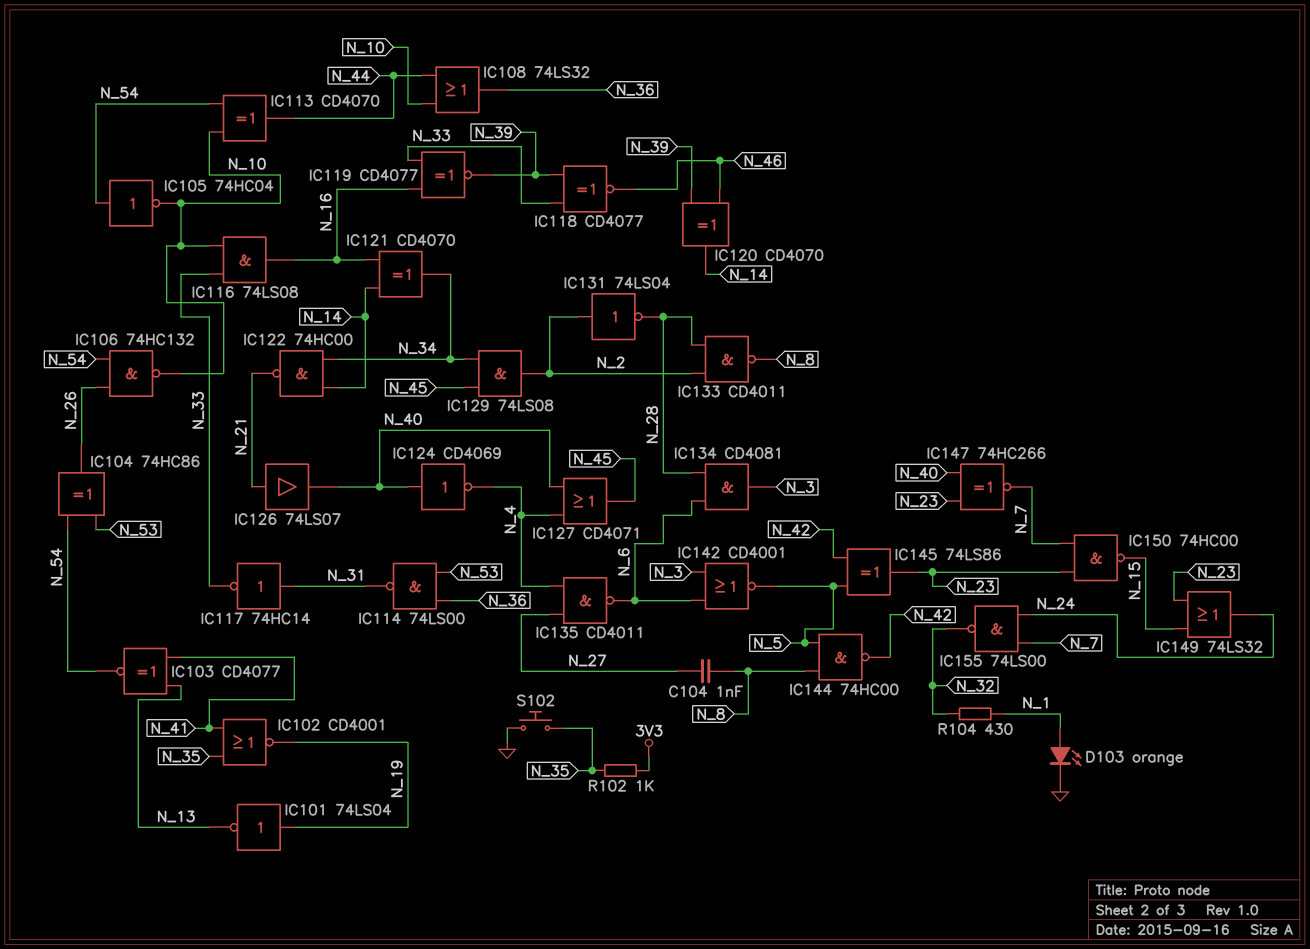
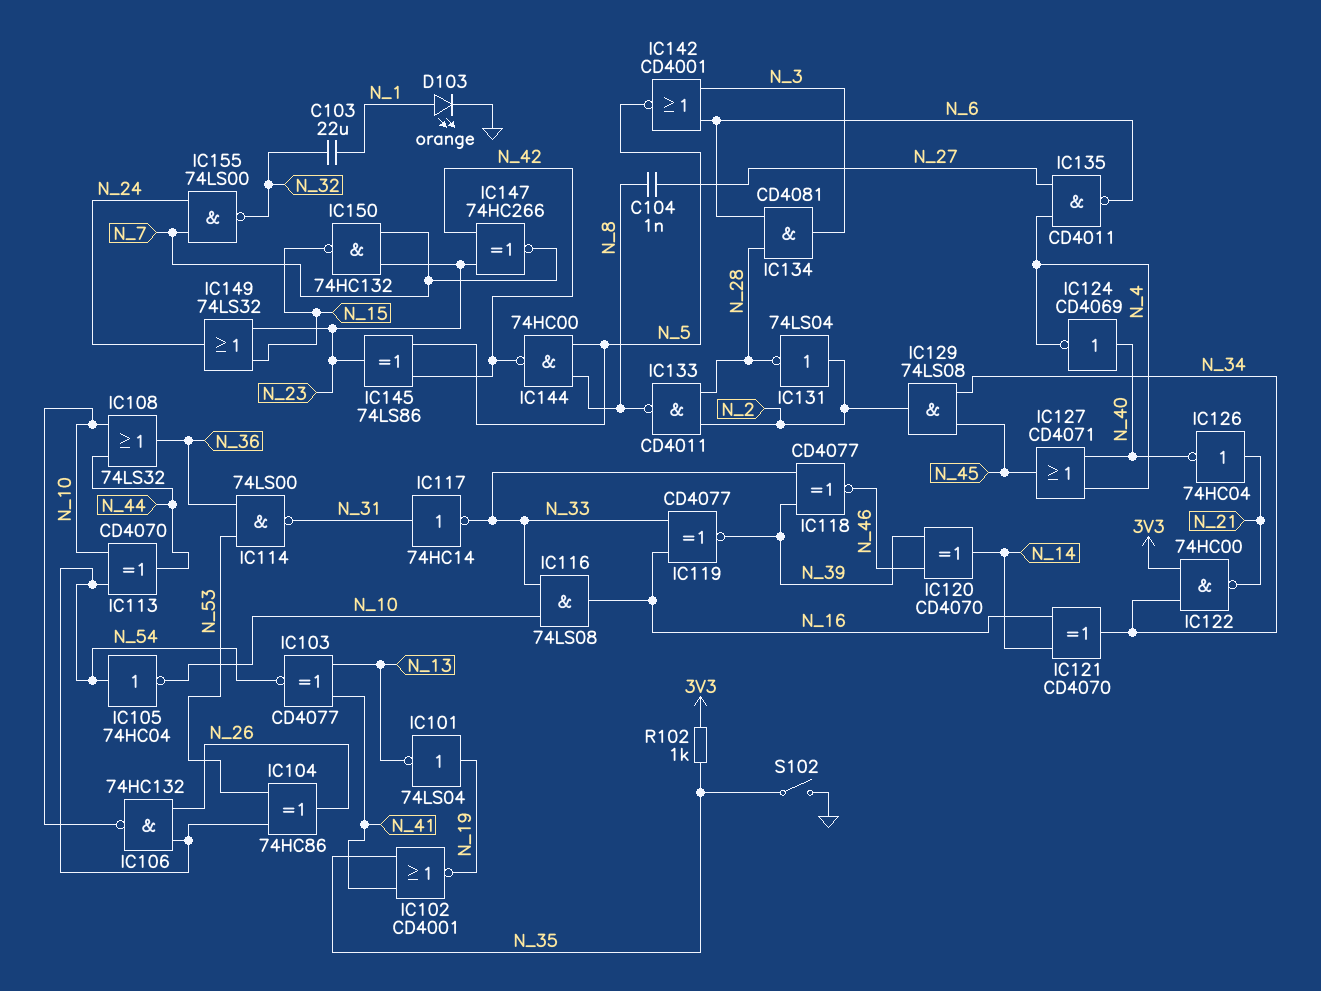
C103: none -> 22uF (N_1, N_32)
IC122: NAND 74HC00 (in N_14, in N_34, out N_21) -> NAND 74HC00 (in 3V3, in N_34, out N_21)
IC126: buffer 74LS07 (in N_21, out N_40) -> NOT 74HC04 (in N_21, out N_40)
IC147: XNOR 74HC266 (in N_23, in N_40, out N_7) -> XNOR 74HC266 (in N_23, in N_42, out N_7)
IC150: NAND 74HC00 (in N_7, in N_23, out N_15) -> NAND 74HC132 (in N_7, in N_23, out N_15)
R104: 430 (N_1, N_32) -> none
S102: button (GND, N_35) -> switch (GND, N_35)

